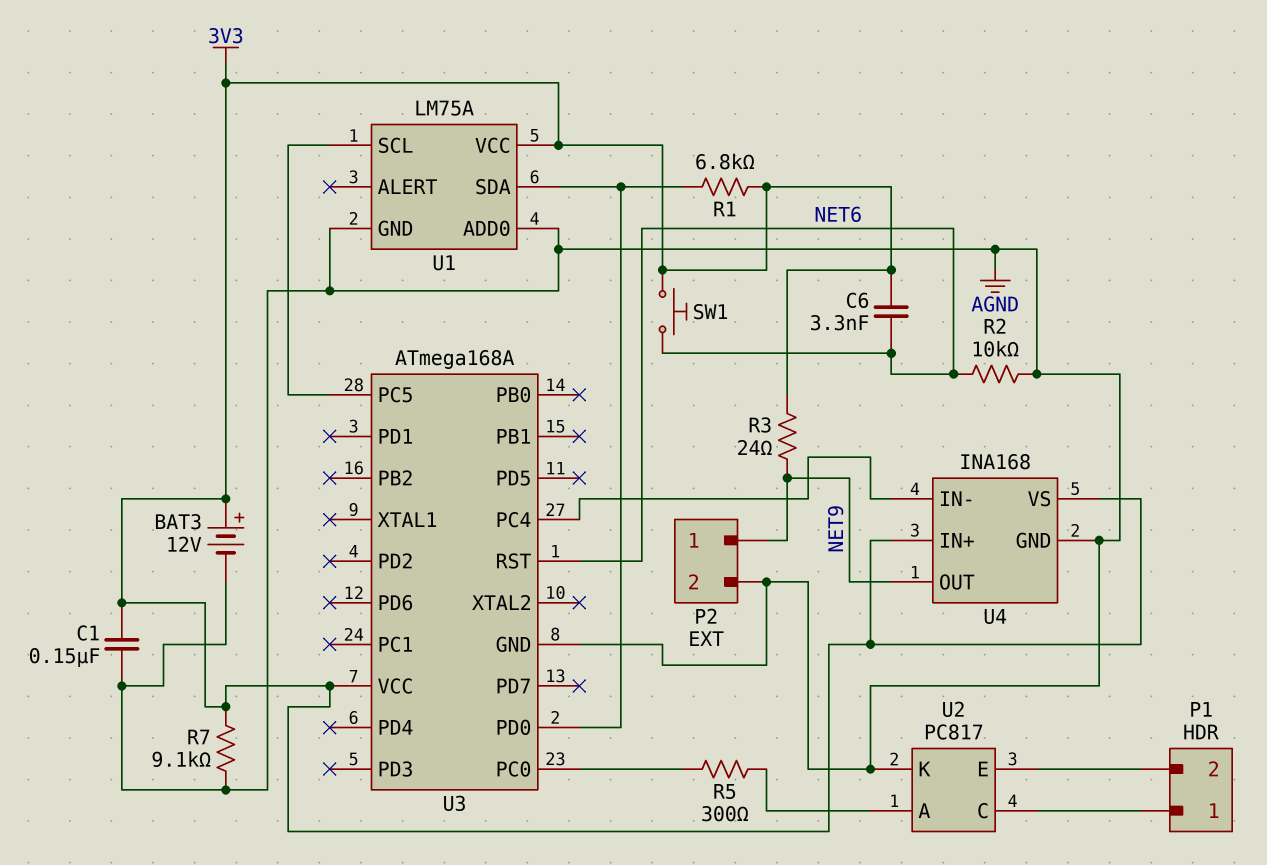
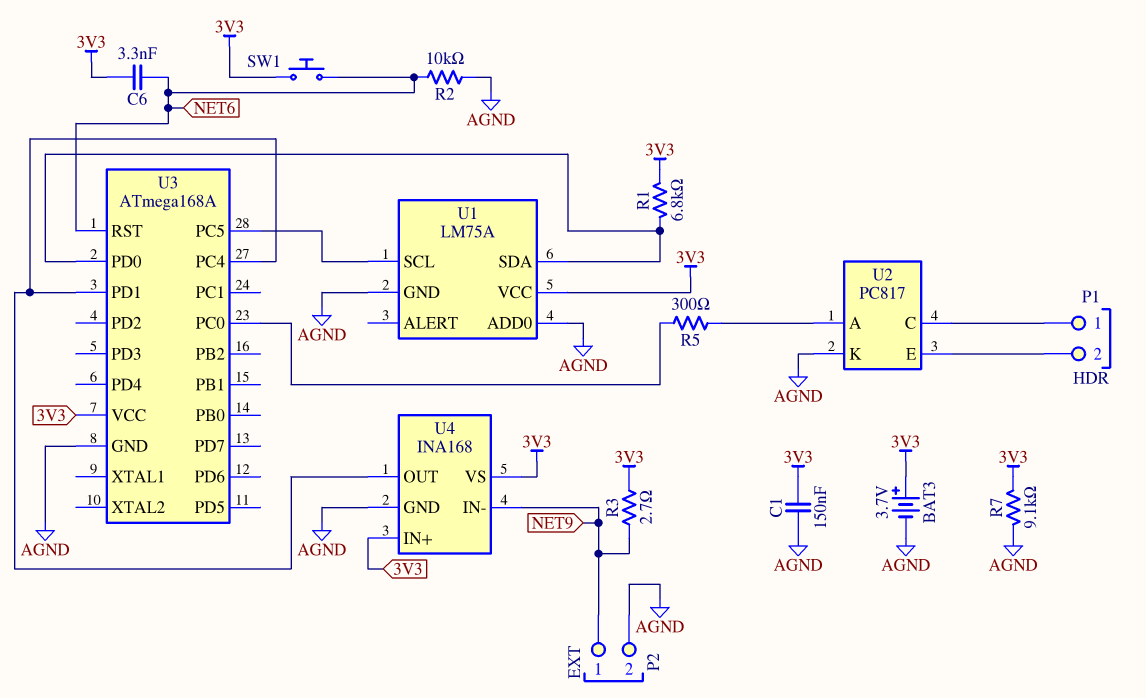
BAT3: 12V (plus 3V3, minus AGND) -> 3.7V (plus 3V3, minus AGND)
R3: 24 (3V3, NET9) -> 2.7 (3V3, NET9)
U3 pin PD1: none -> U3/PC4
U4 pin IN-: U3/PC4 -> NET9
U4 pin OUT: NET9 -> U3/PC4

